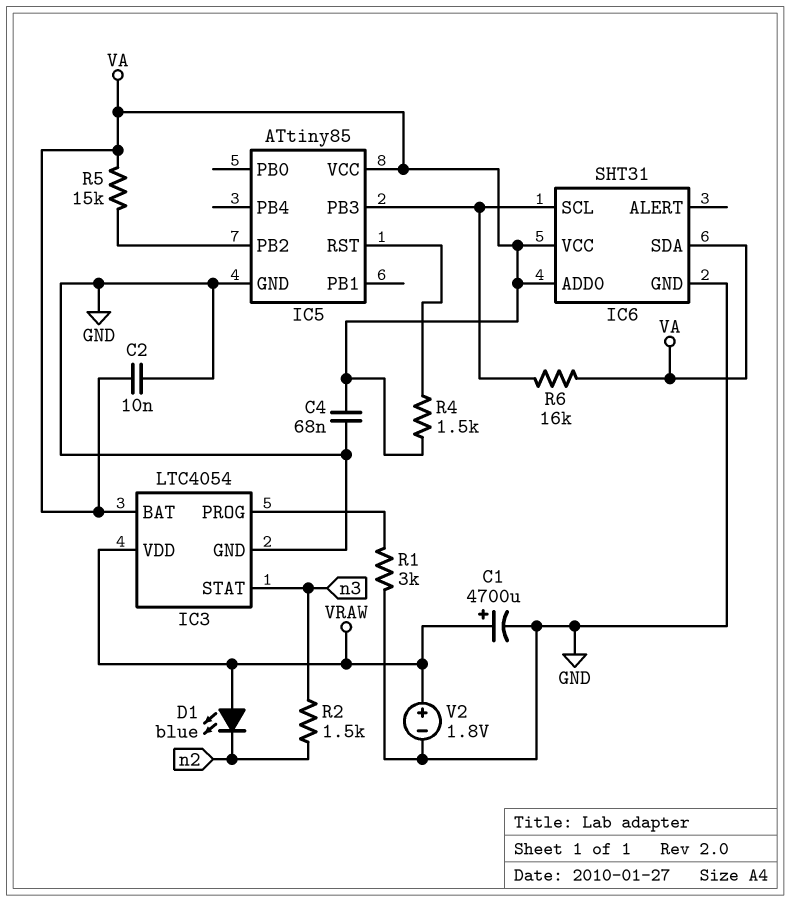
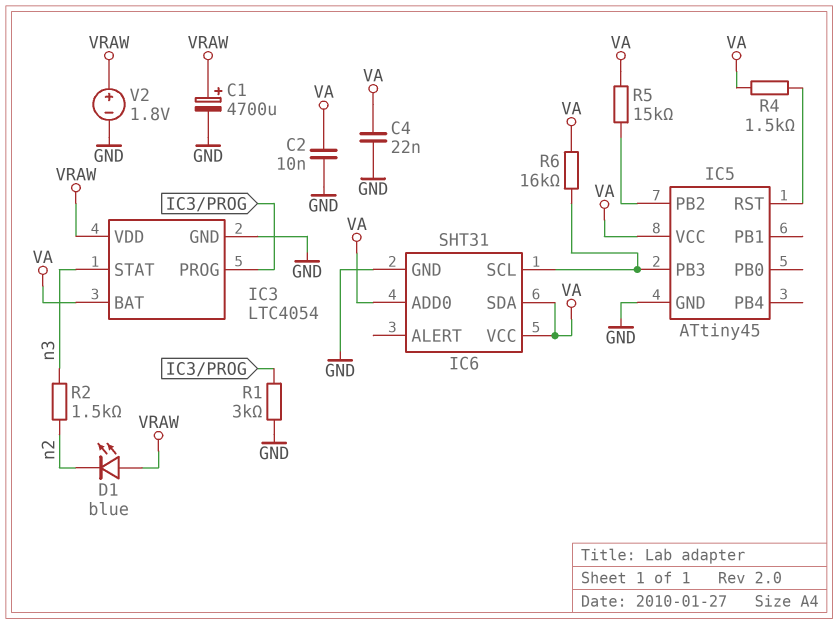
C4: 68nF (GND, VA) -> 22nF (GND, VA)
IC5: ATtiny85 -> ATtiny45

